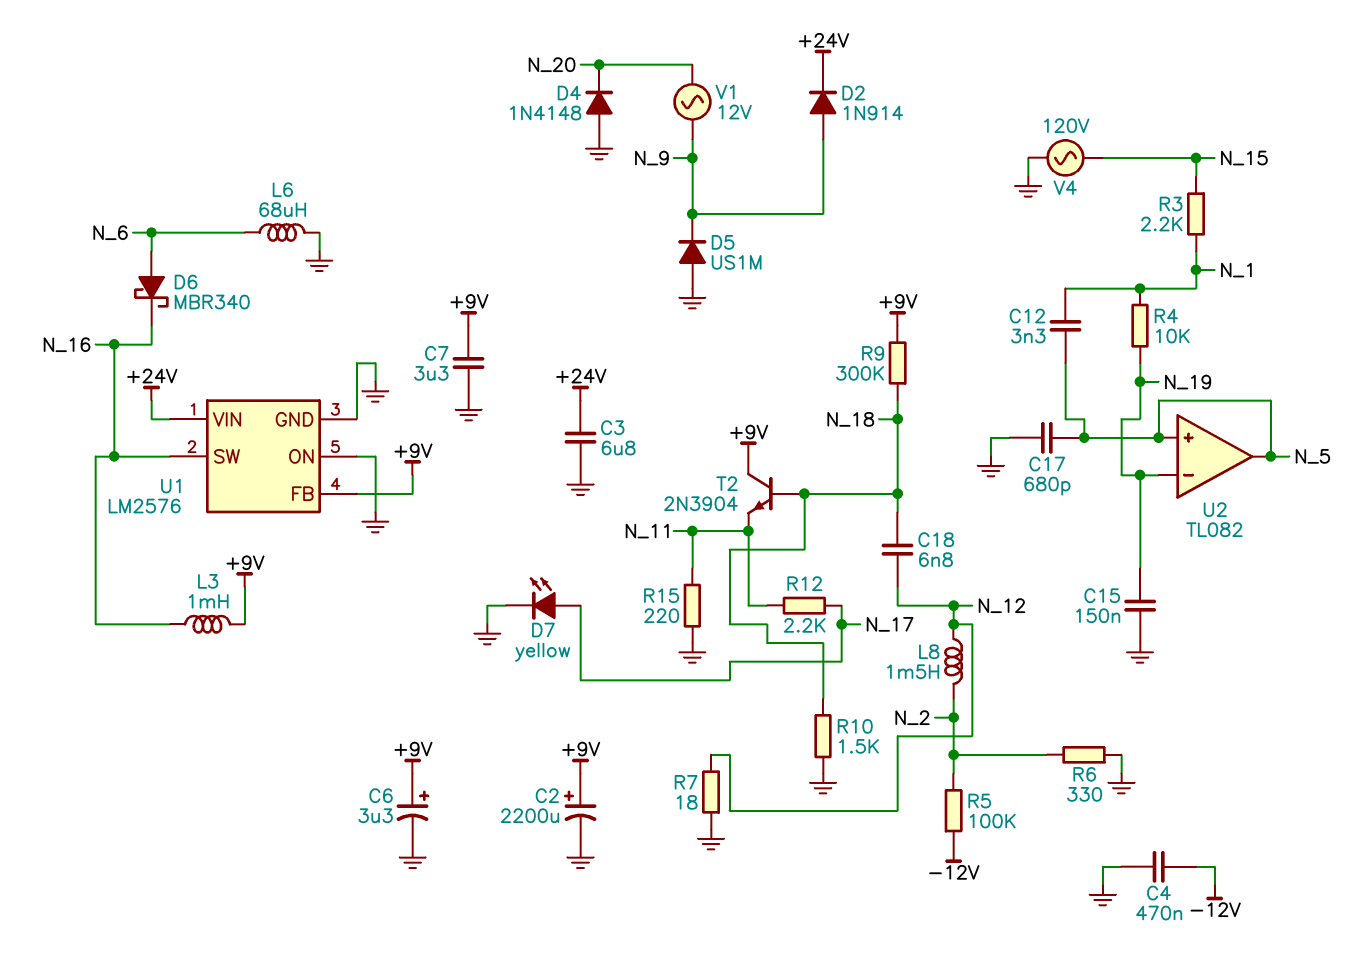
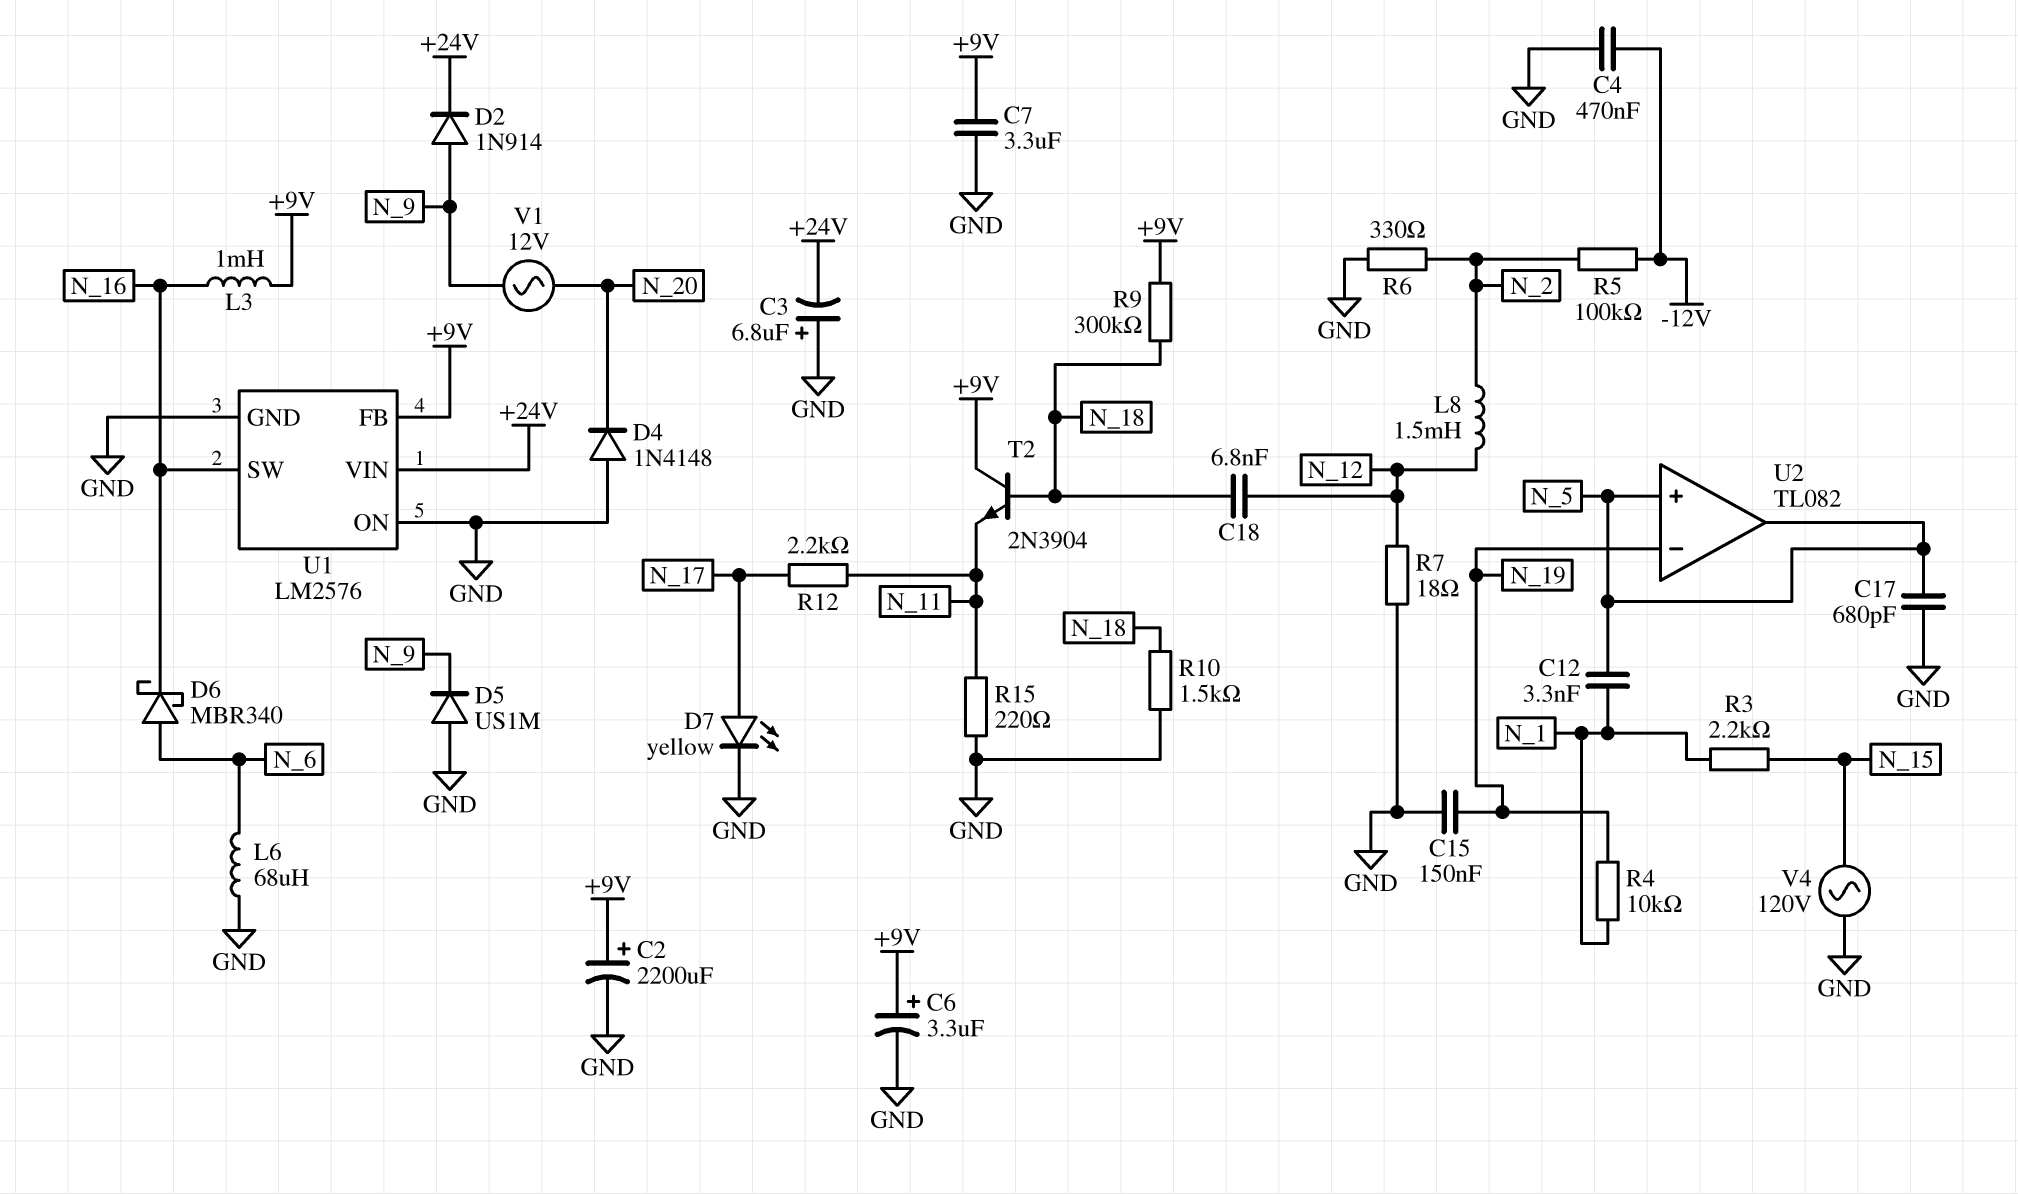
C3: 6.8uF (+24V, GND) -> 6.8uF (plus GND, minus +24V)

